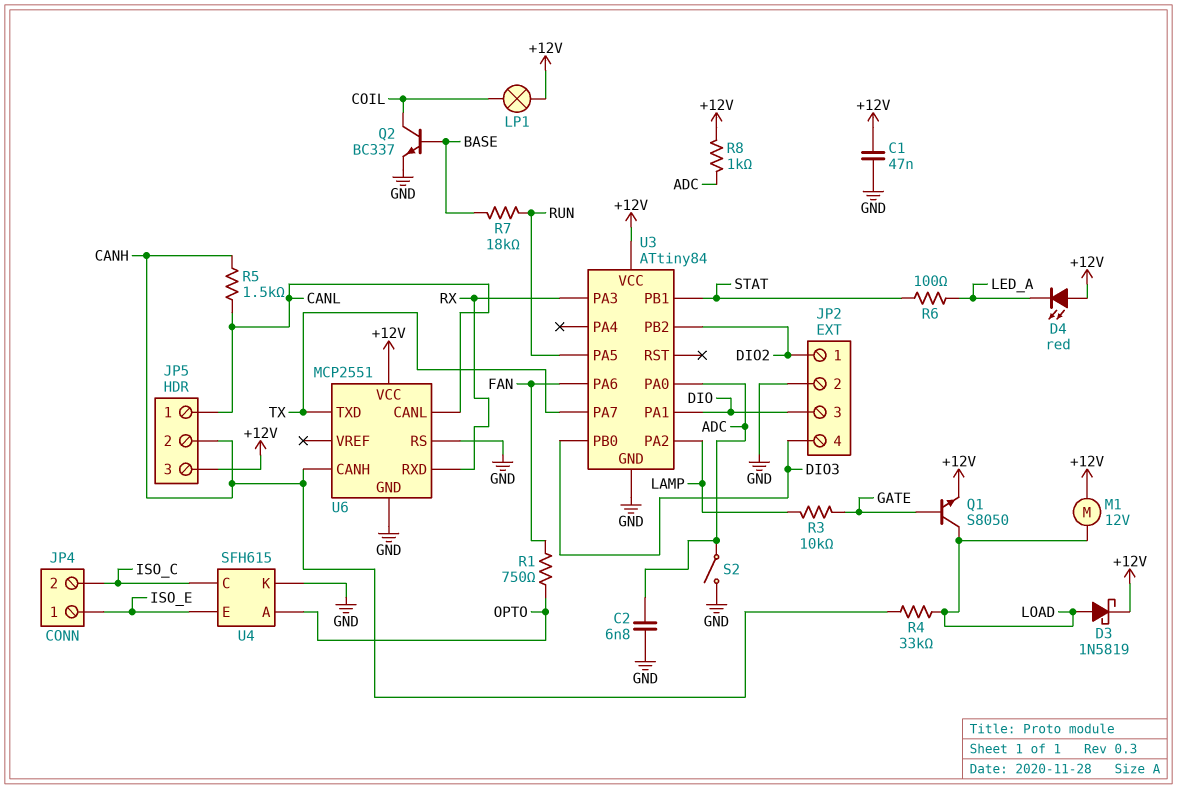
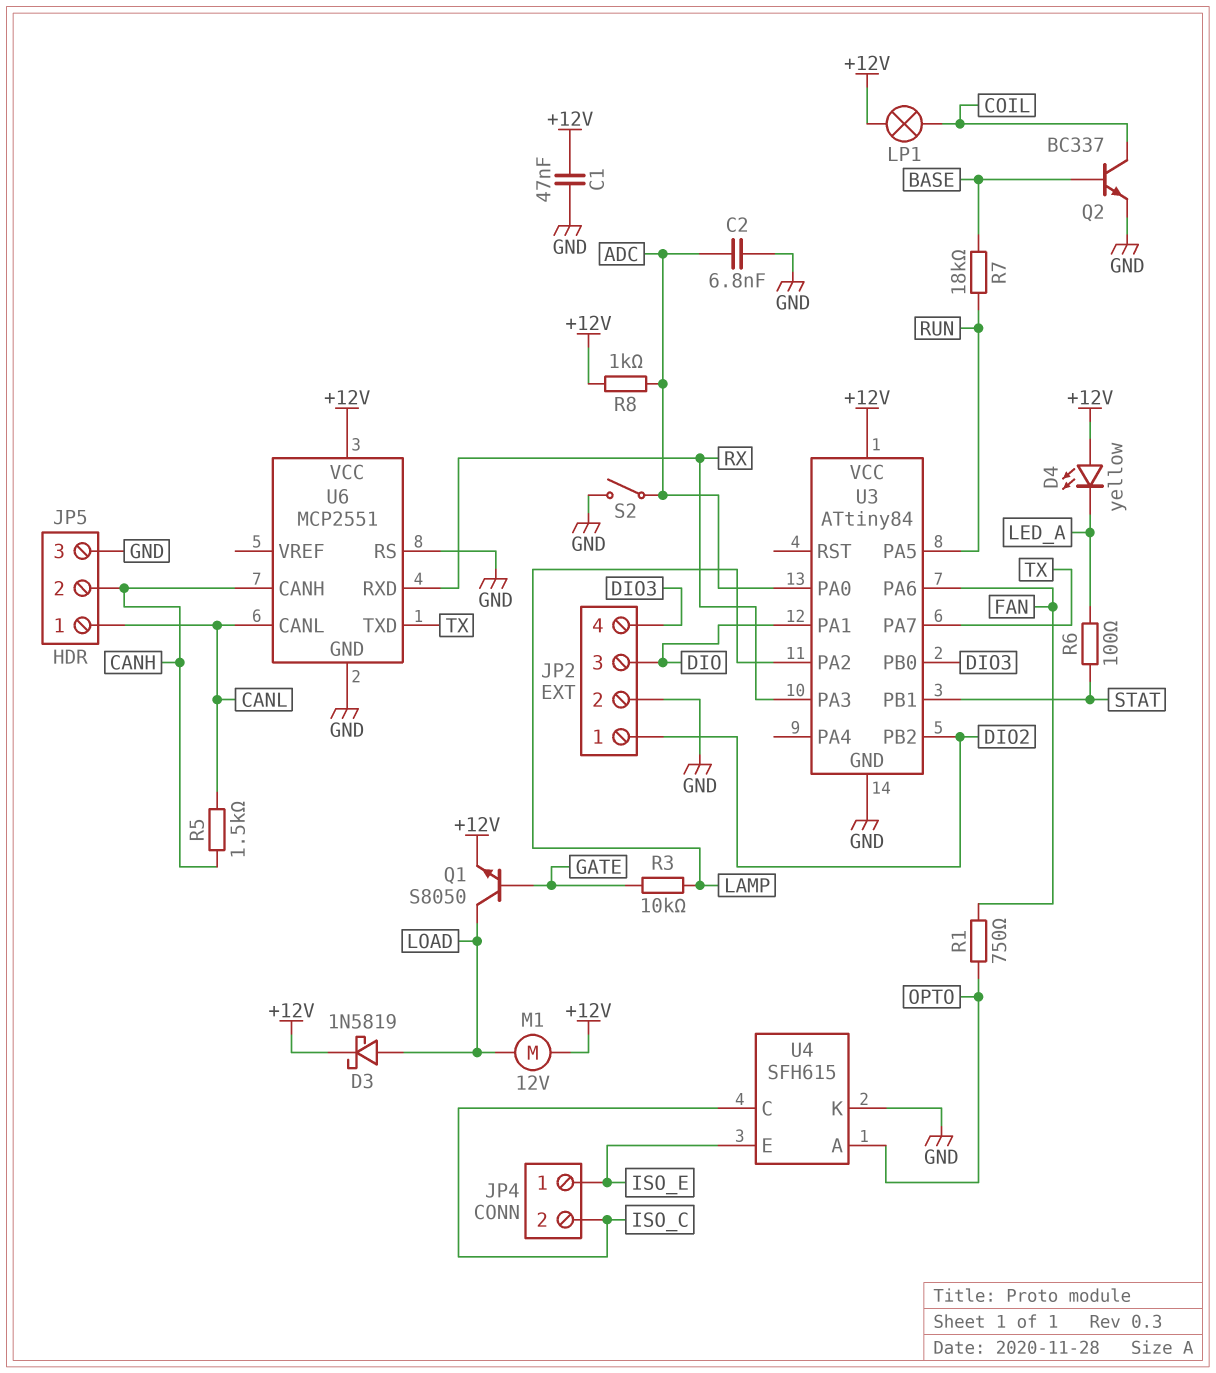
D4: LED red (A +12V, K LED_A) -> LED yellow (A +12V, K LED_A)
JP5 pin 3: +12V -> GND
R4: 33k (CANH, LOAD) -> none

